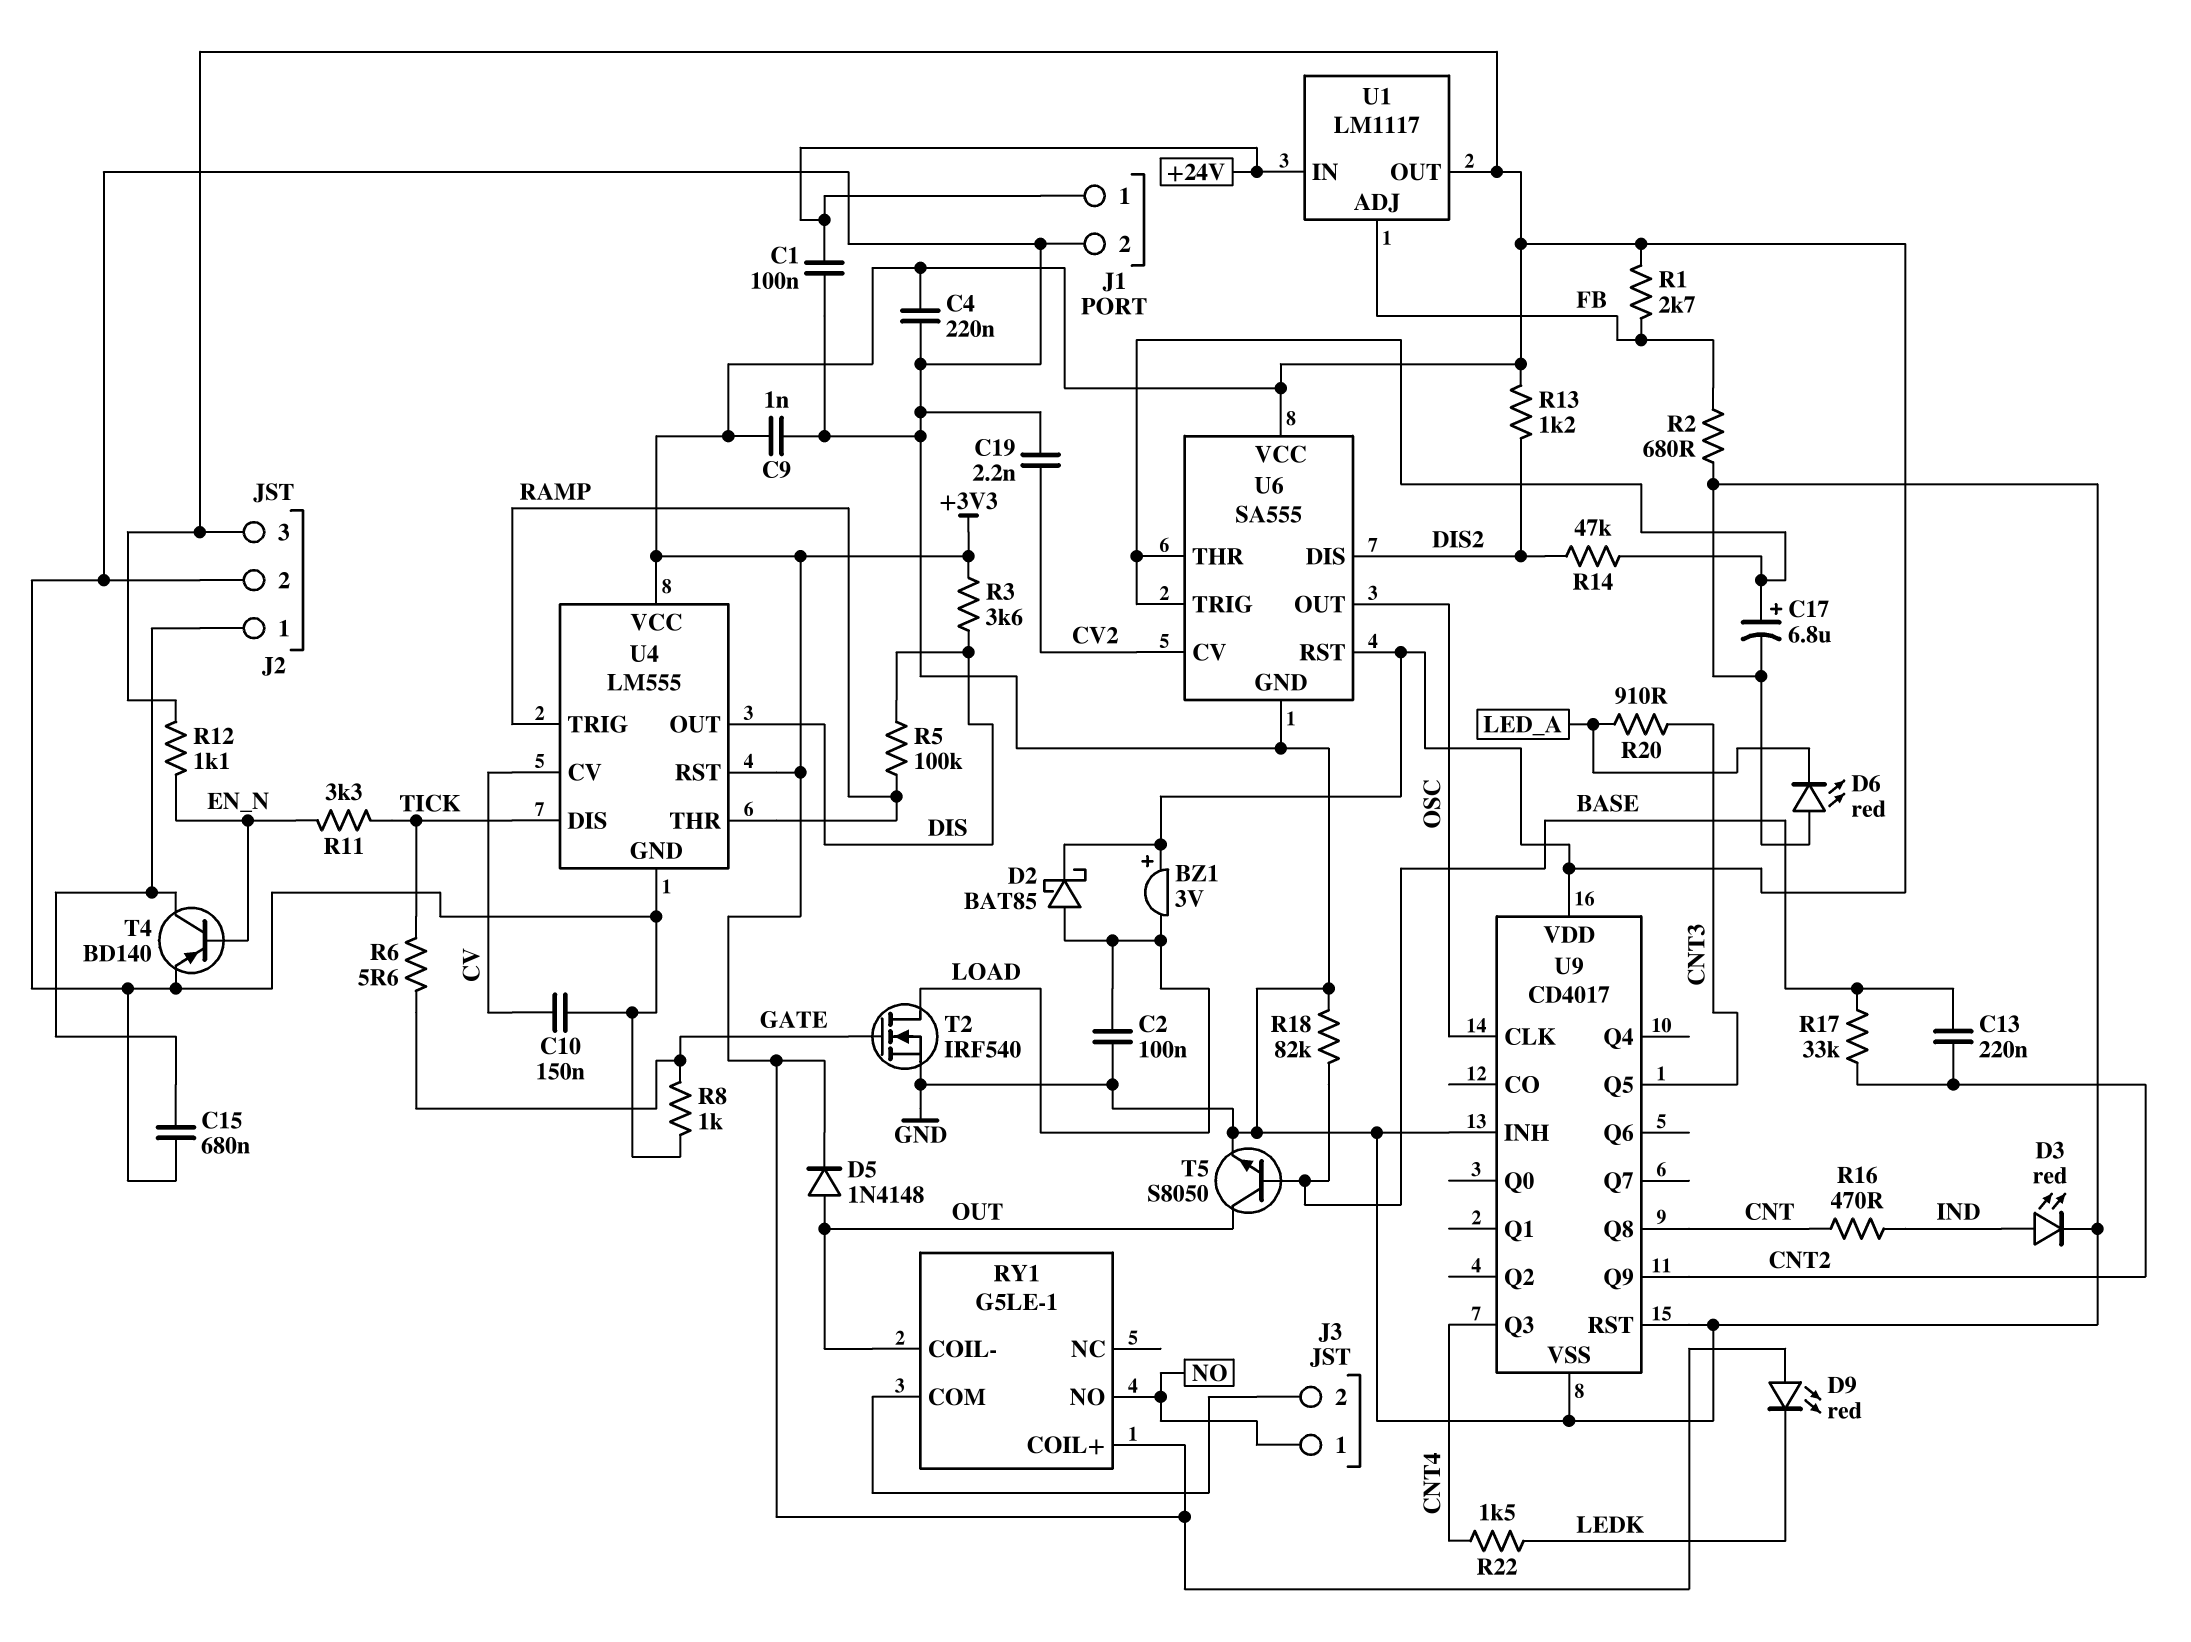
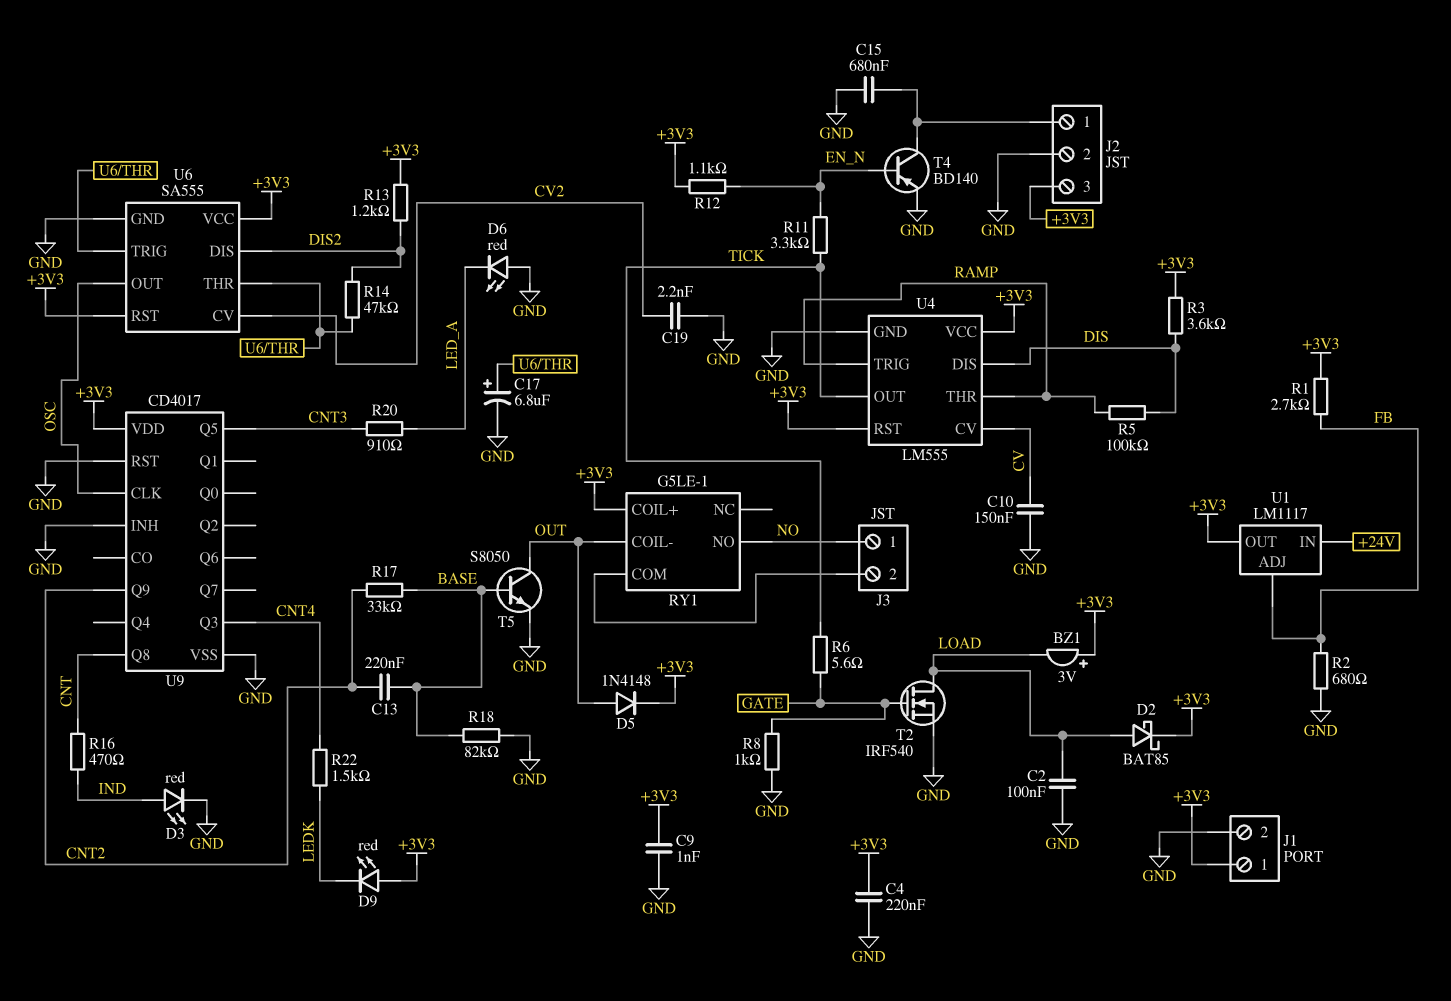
C1: 100nF (+24V, GND) -> none
J1 pin 1: +24V -> +3V3
U4 pin DIS: TICK -> DIS
U4 pin OUT: DIS -> TICK

